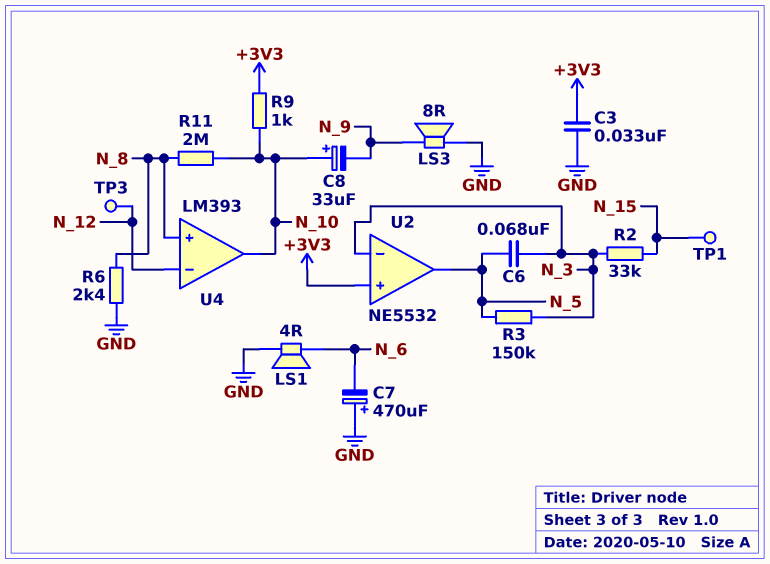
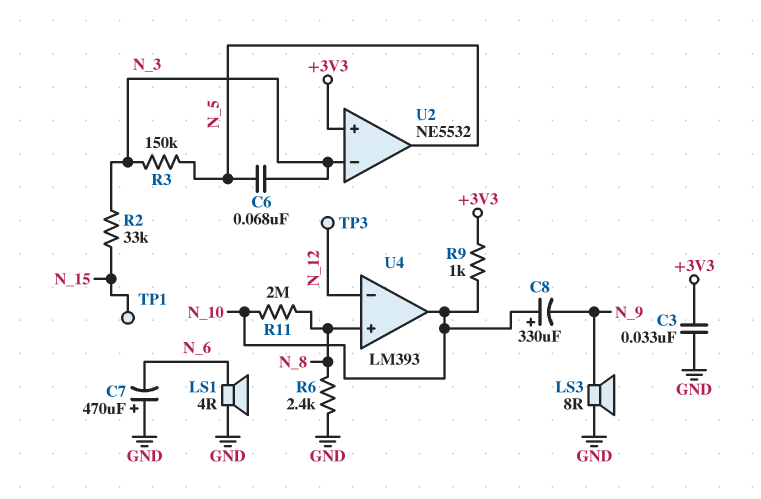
C8: 33uF (plus N_10, minus N_9) -> 330uF (plus N_10, minus N_9)

